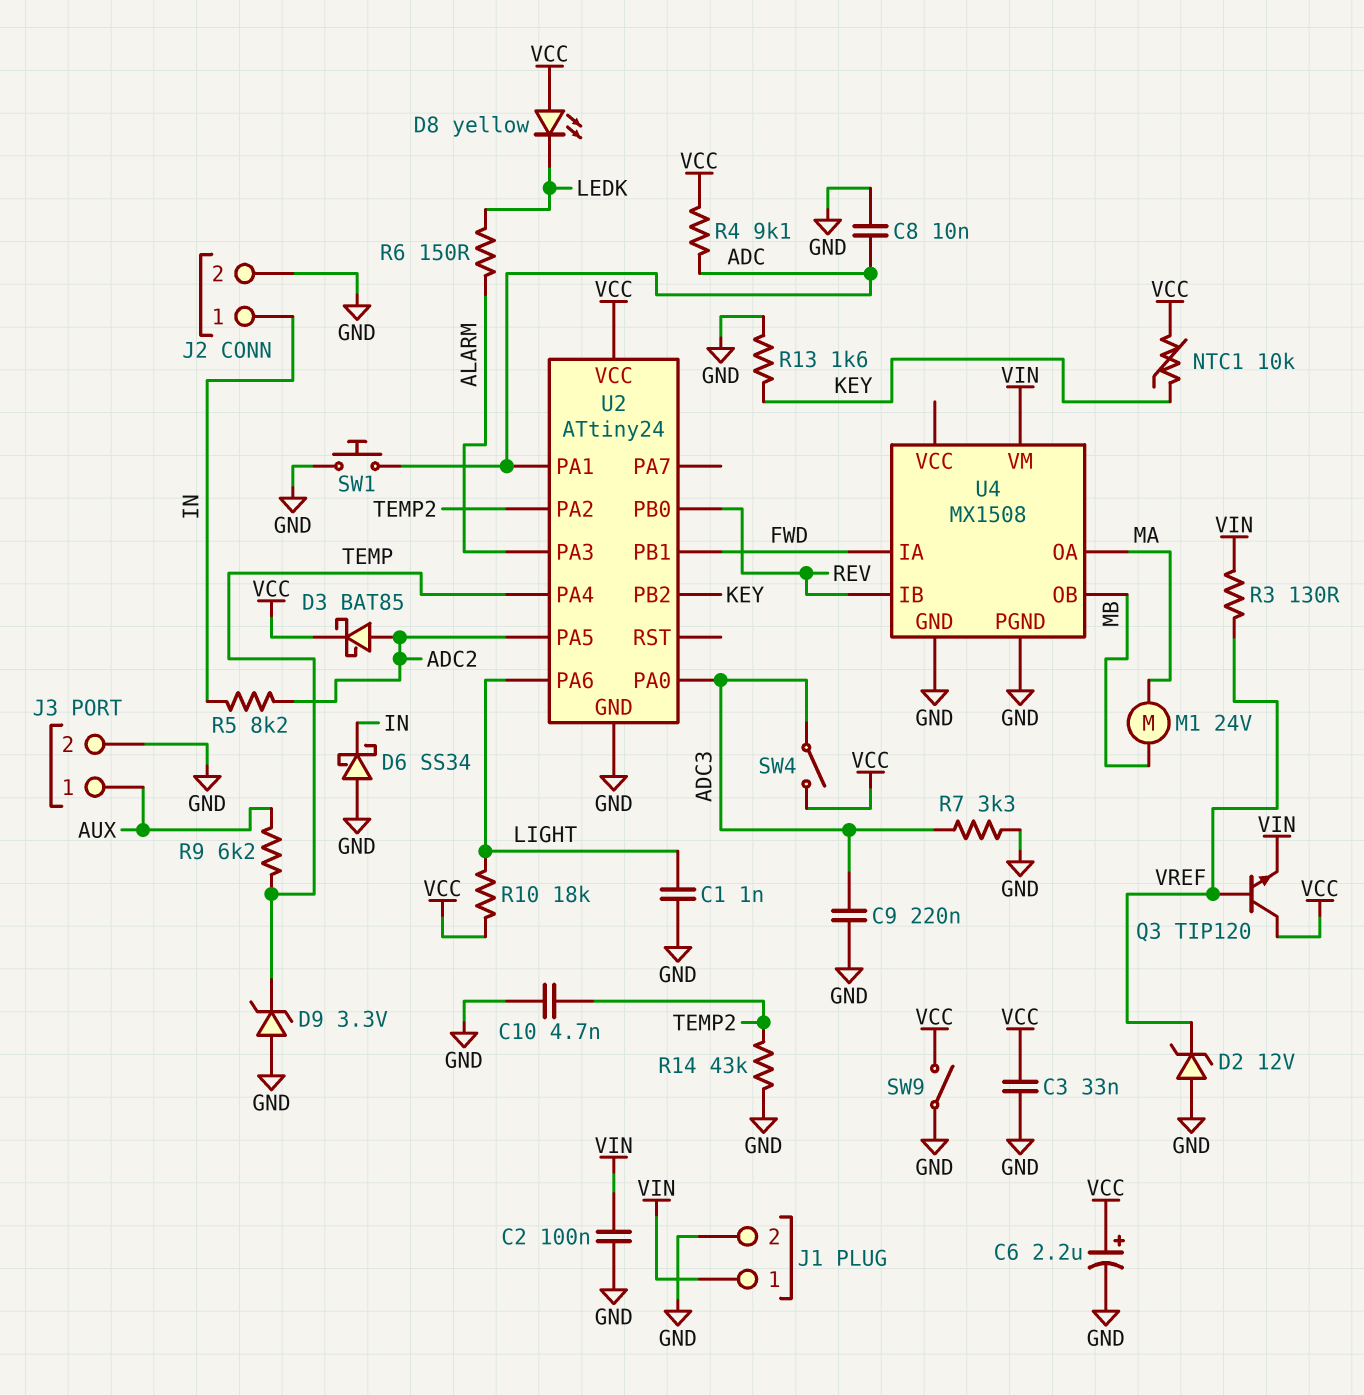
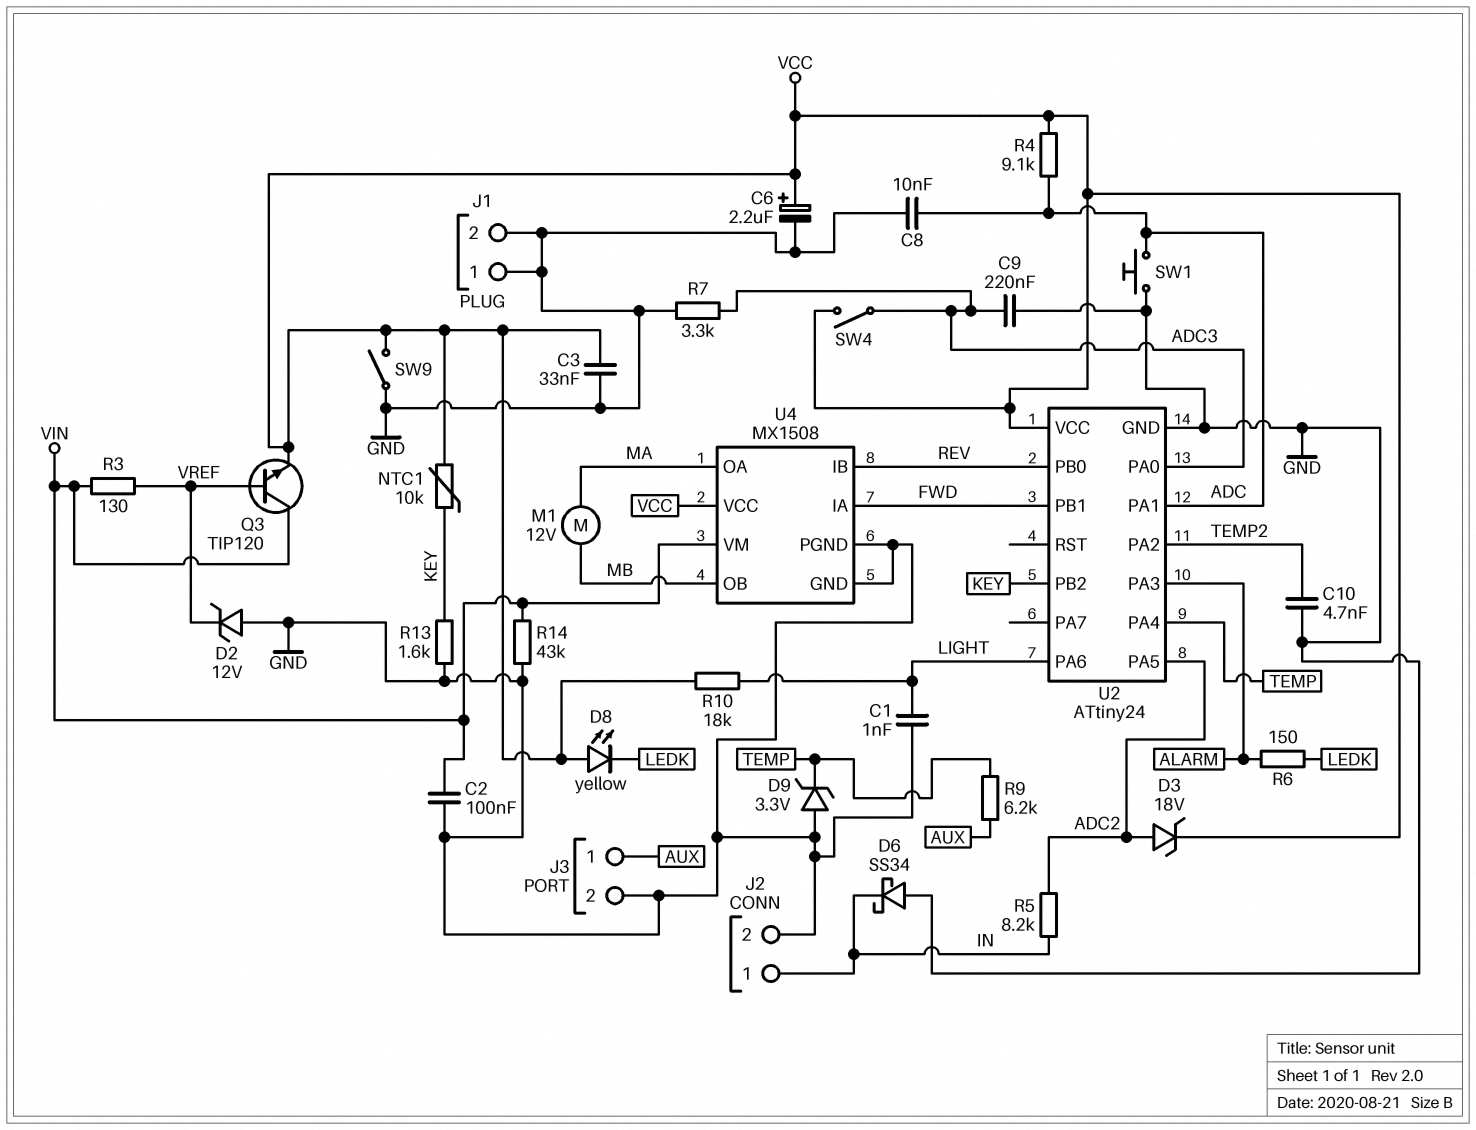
D3: schottky BAT85 (A ADC2, K VCC) -> zener 18V (A ADC2, K VCC)
J1 pin 1: VIN -> GND
M1: motor 24V (MA, MB) -> motor 12V (MA, MB)
Q3: NPN TIP120 (B VREF, C VCC, E VIN) -> NPN TIP120 (B VREF, C VIN, E VCC)
R14: 43k (GND, TEMP2) -> 43k (GND, VIN)
U4 pin VCC: none -> VCC

